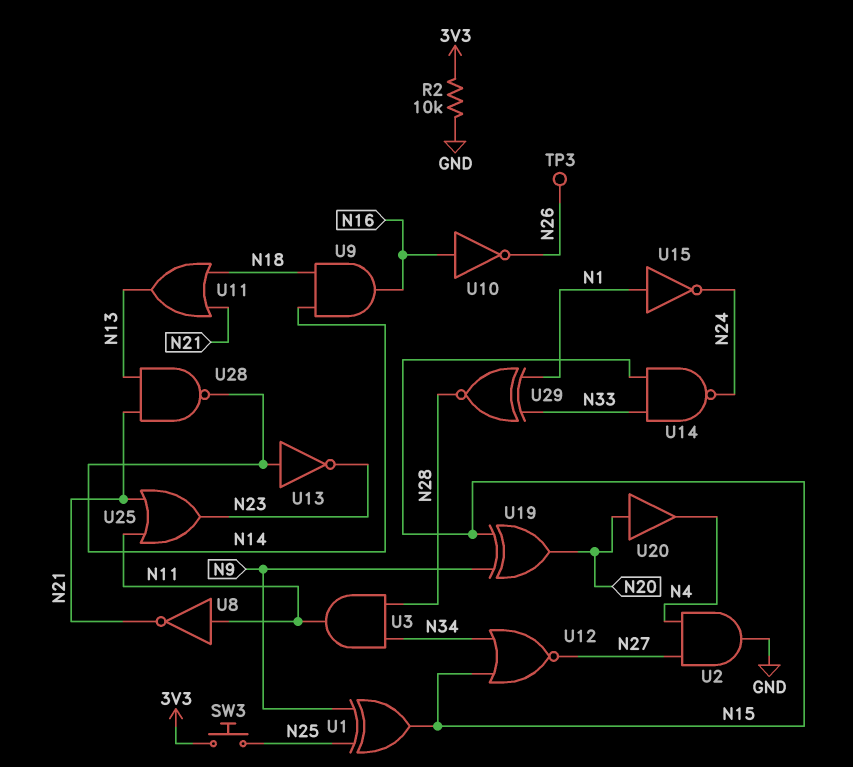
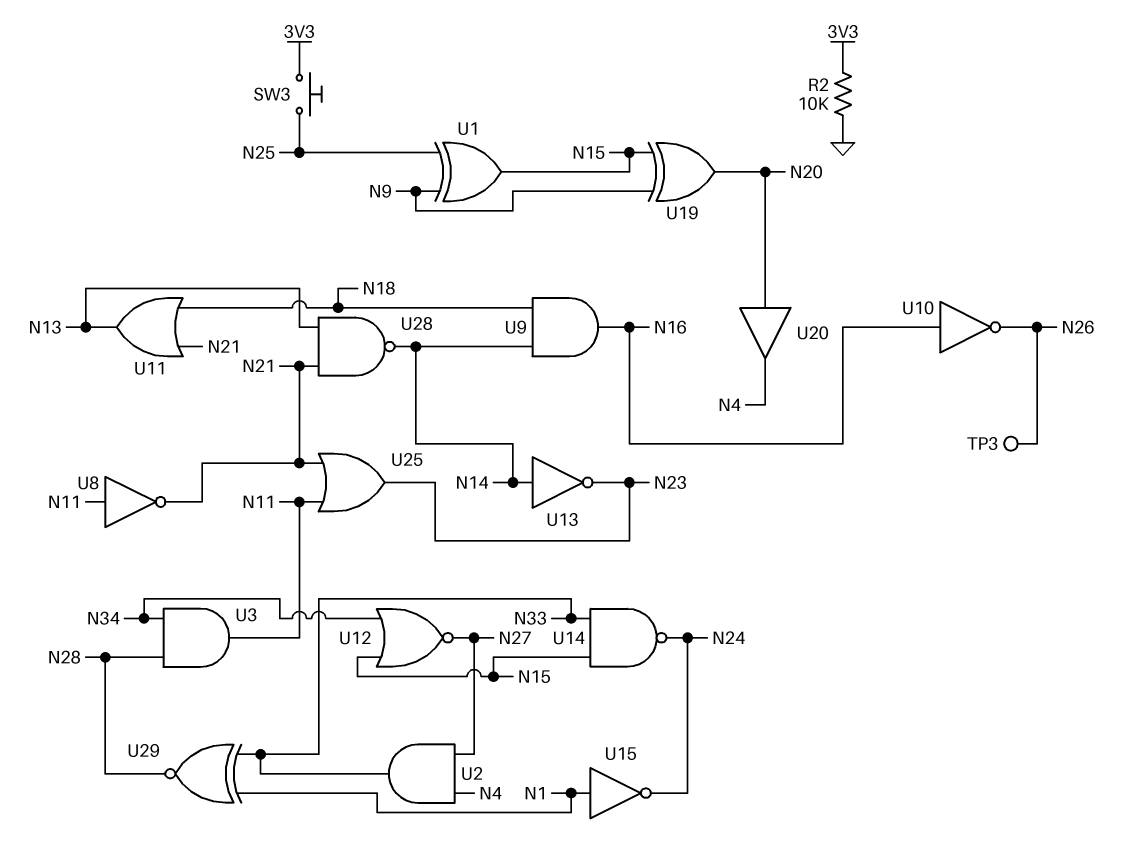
U2: AND (in N4, in N27, out GND) -> AND (in N4, in N27, out N33)

